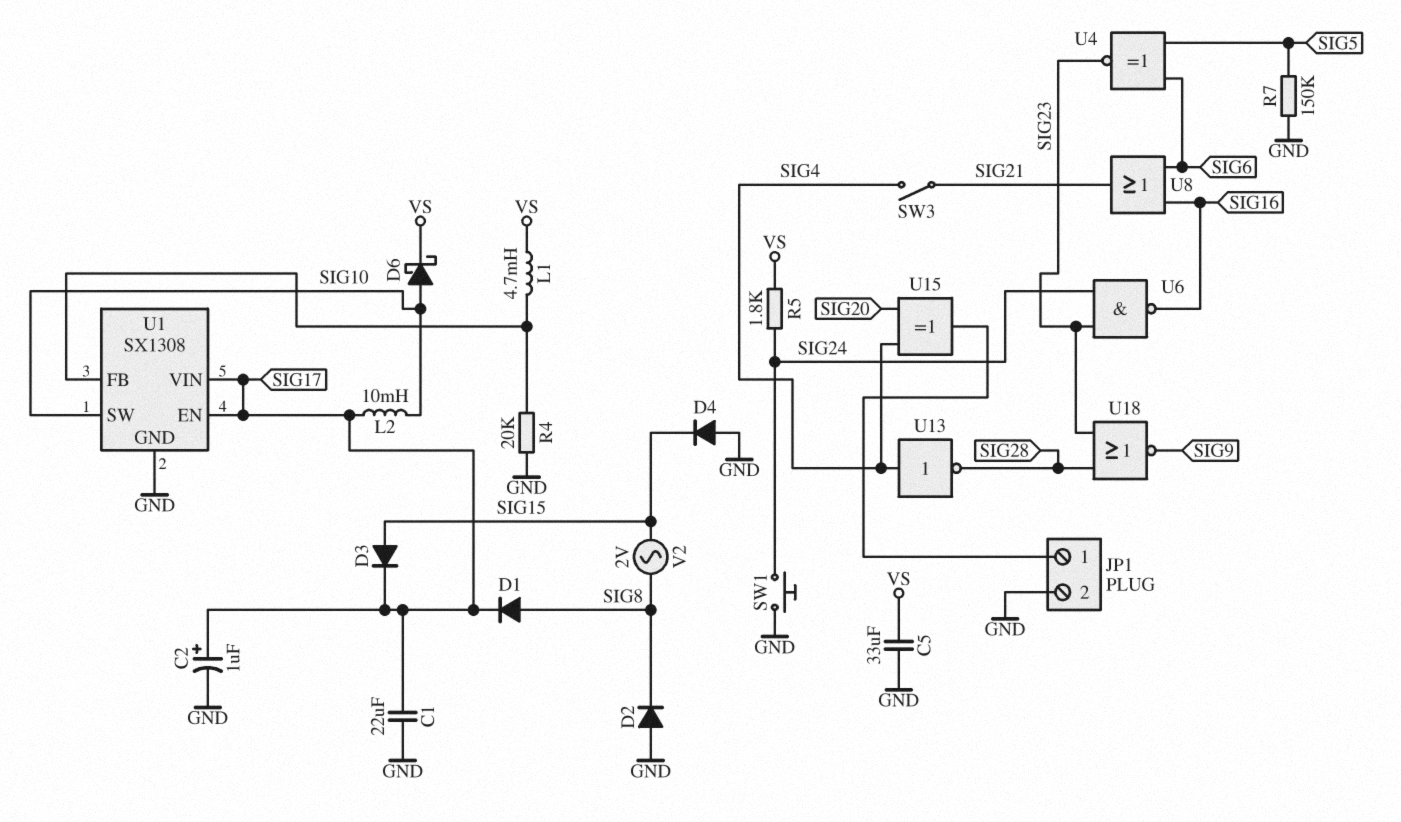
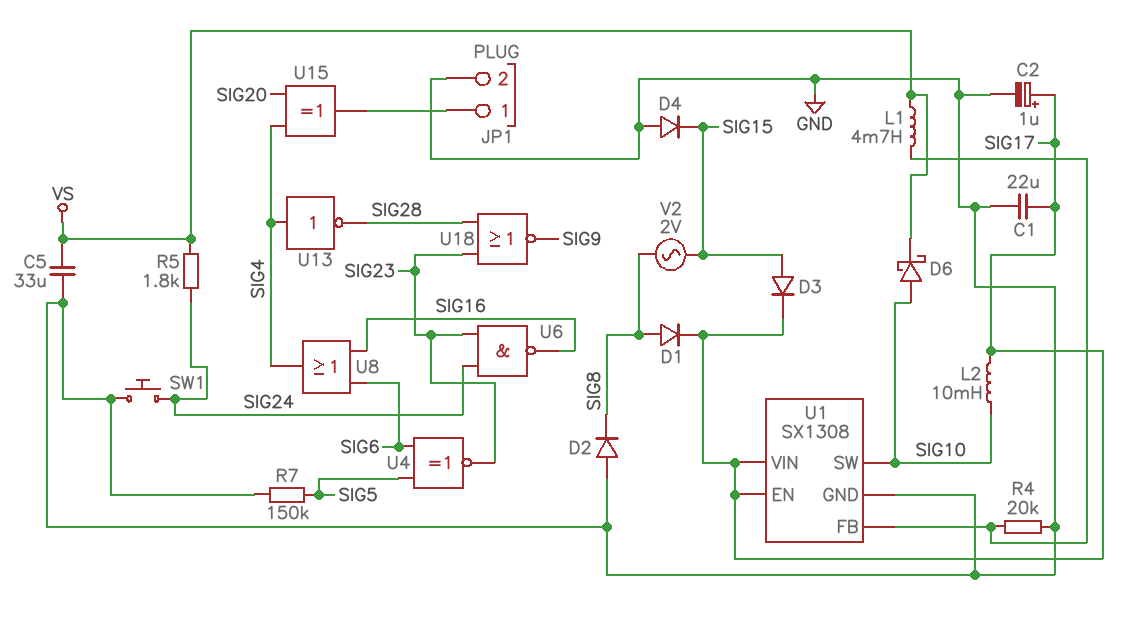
SW3: switch (SIG4, SIG21) -> none
U8: OR (in SIG6, in SIG16, out SIG21) -> OR (in SIG6, in SIG16, out SIG4)

